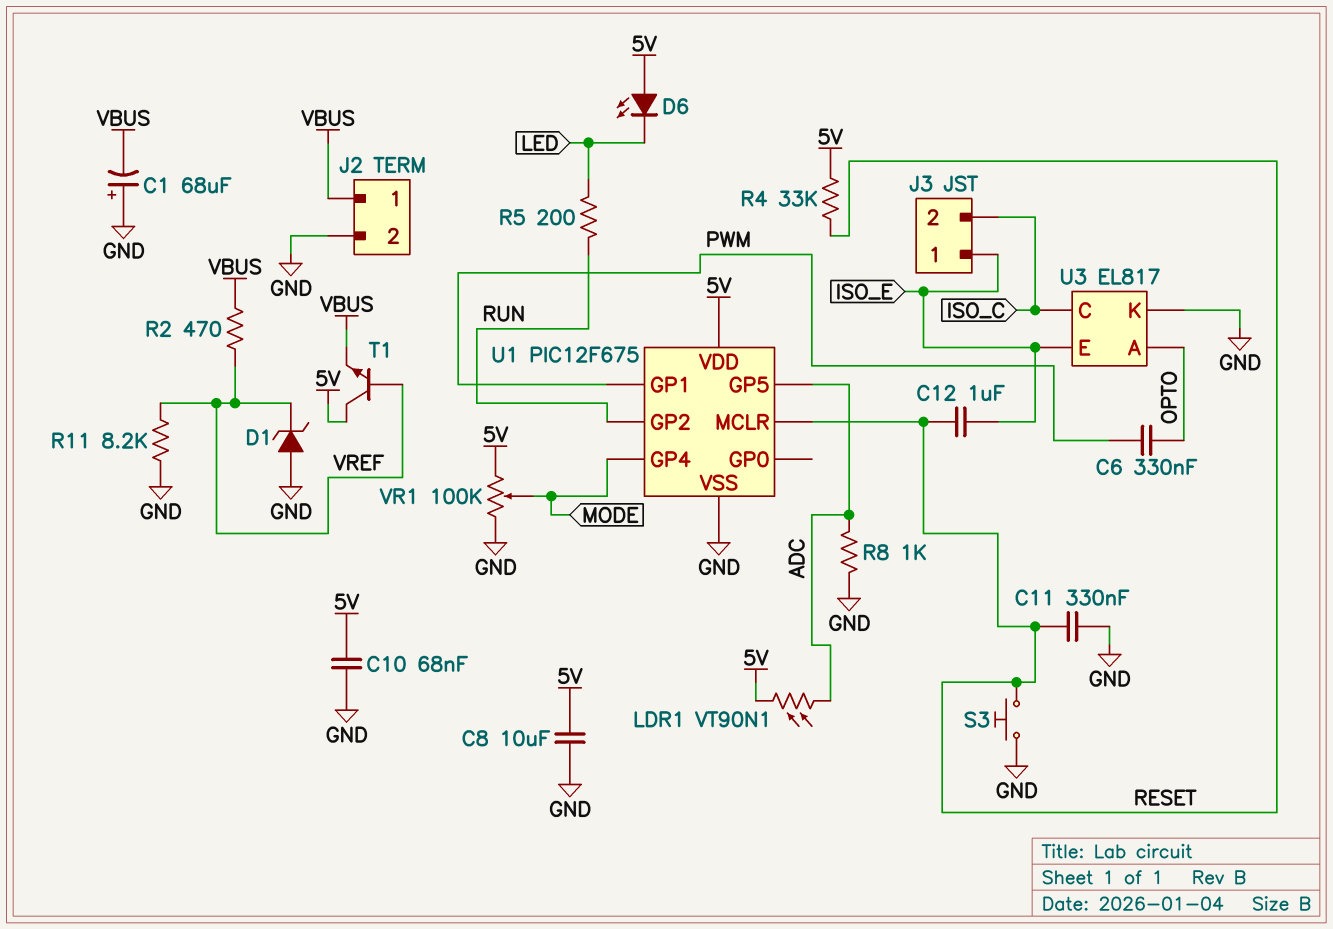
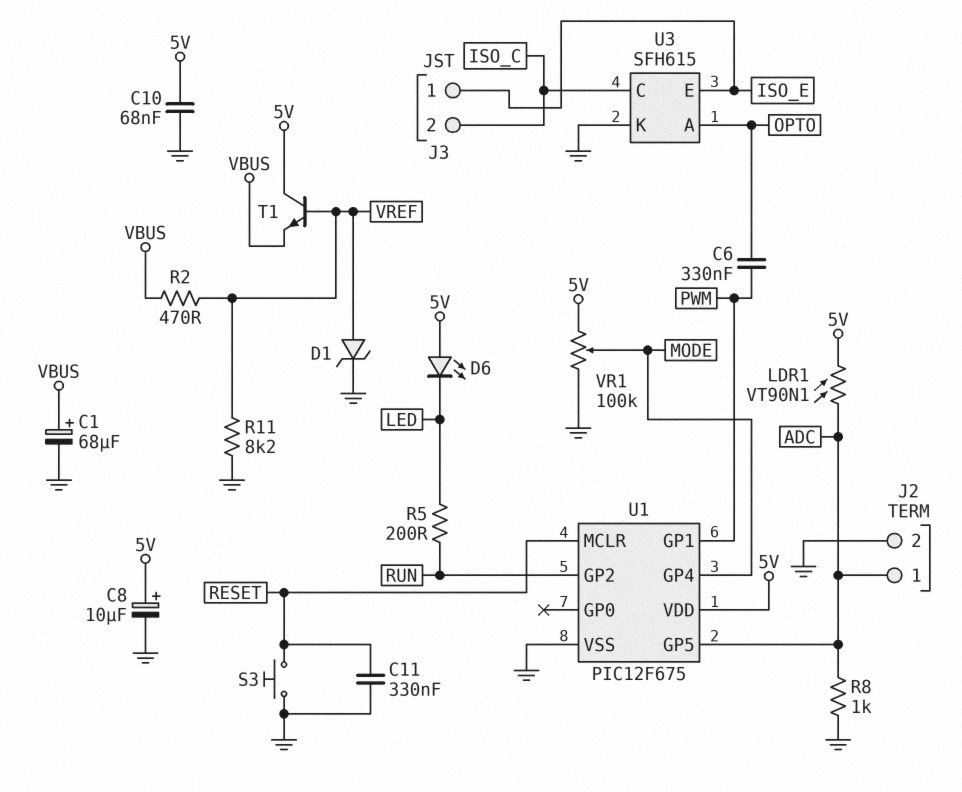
C1: 68uF (plus GND, minus VBUS) -> 68uF (plus VBUS, minus GND)
C8: 10uF (5V, GND) -> 10uF (plus 5V, minus GND)
C12: 1uF (ISO_E, RESET) -> none
D1: zener (A GND, K VREF) -> zener (A VREF, K GND)
J2 pin 1: VBUS -> ADC
R4: 33k (5V, RESET) -> none
U3: EL817 -> SFH615

